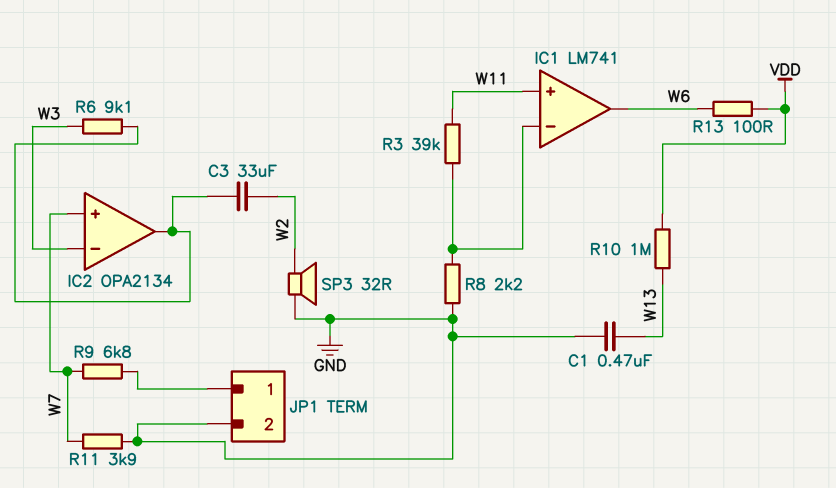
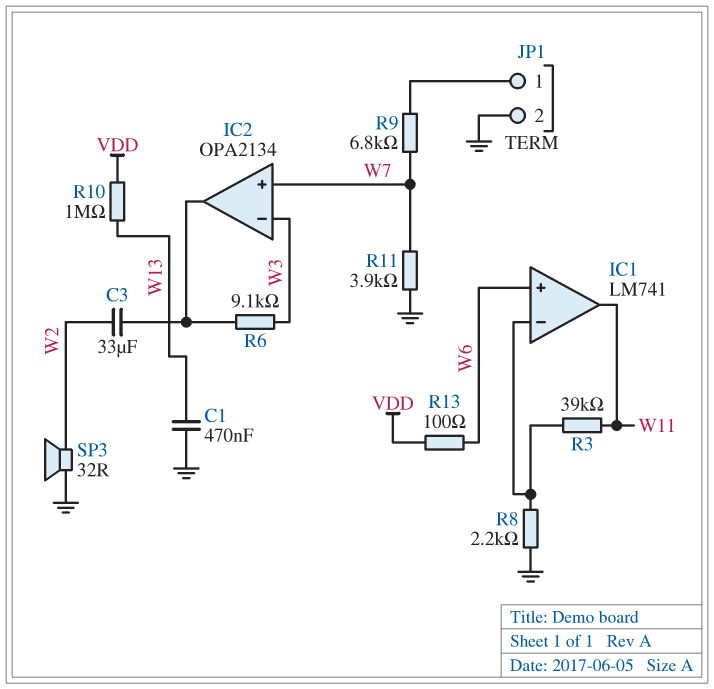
IC1 pin in+: W11 -> W6
IC1 pin out: W6 -> W11

